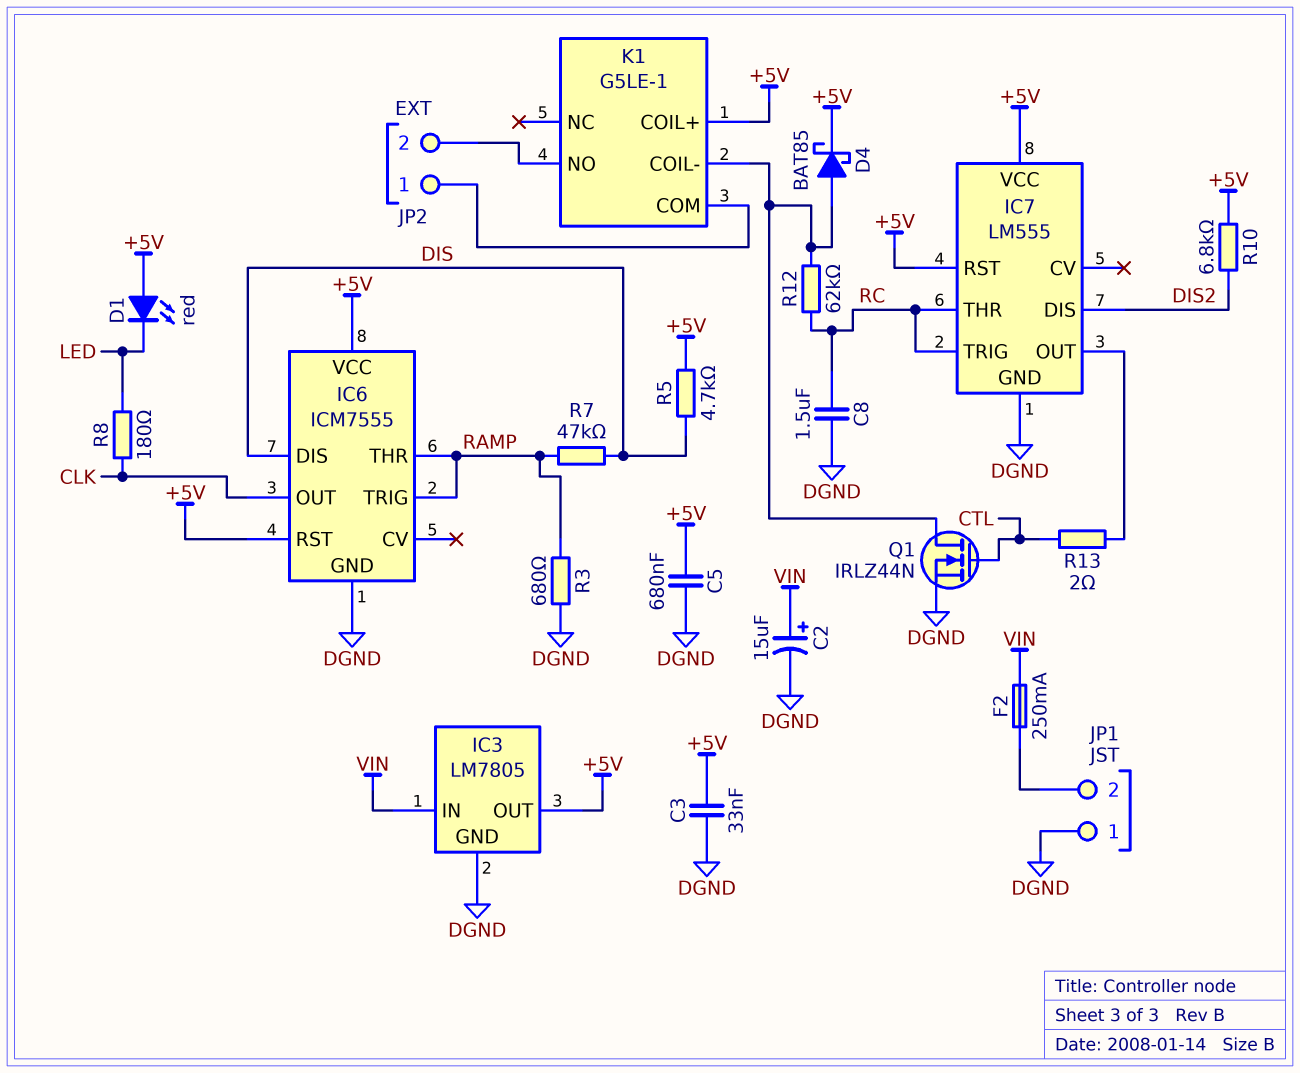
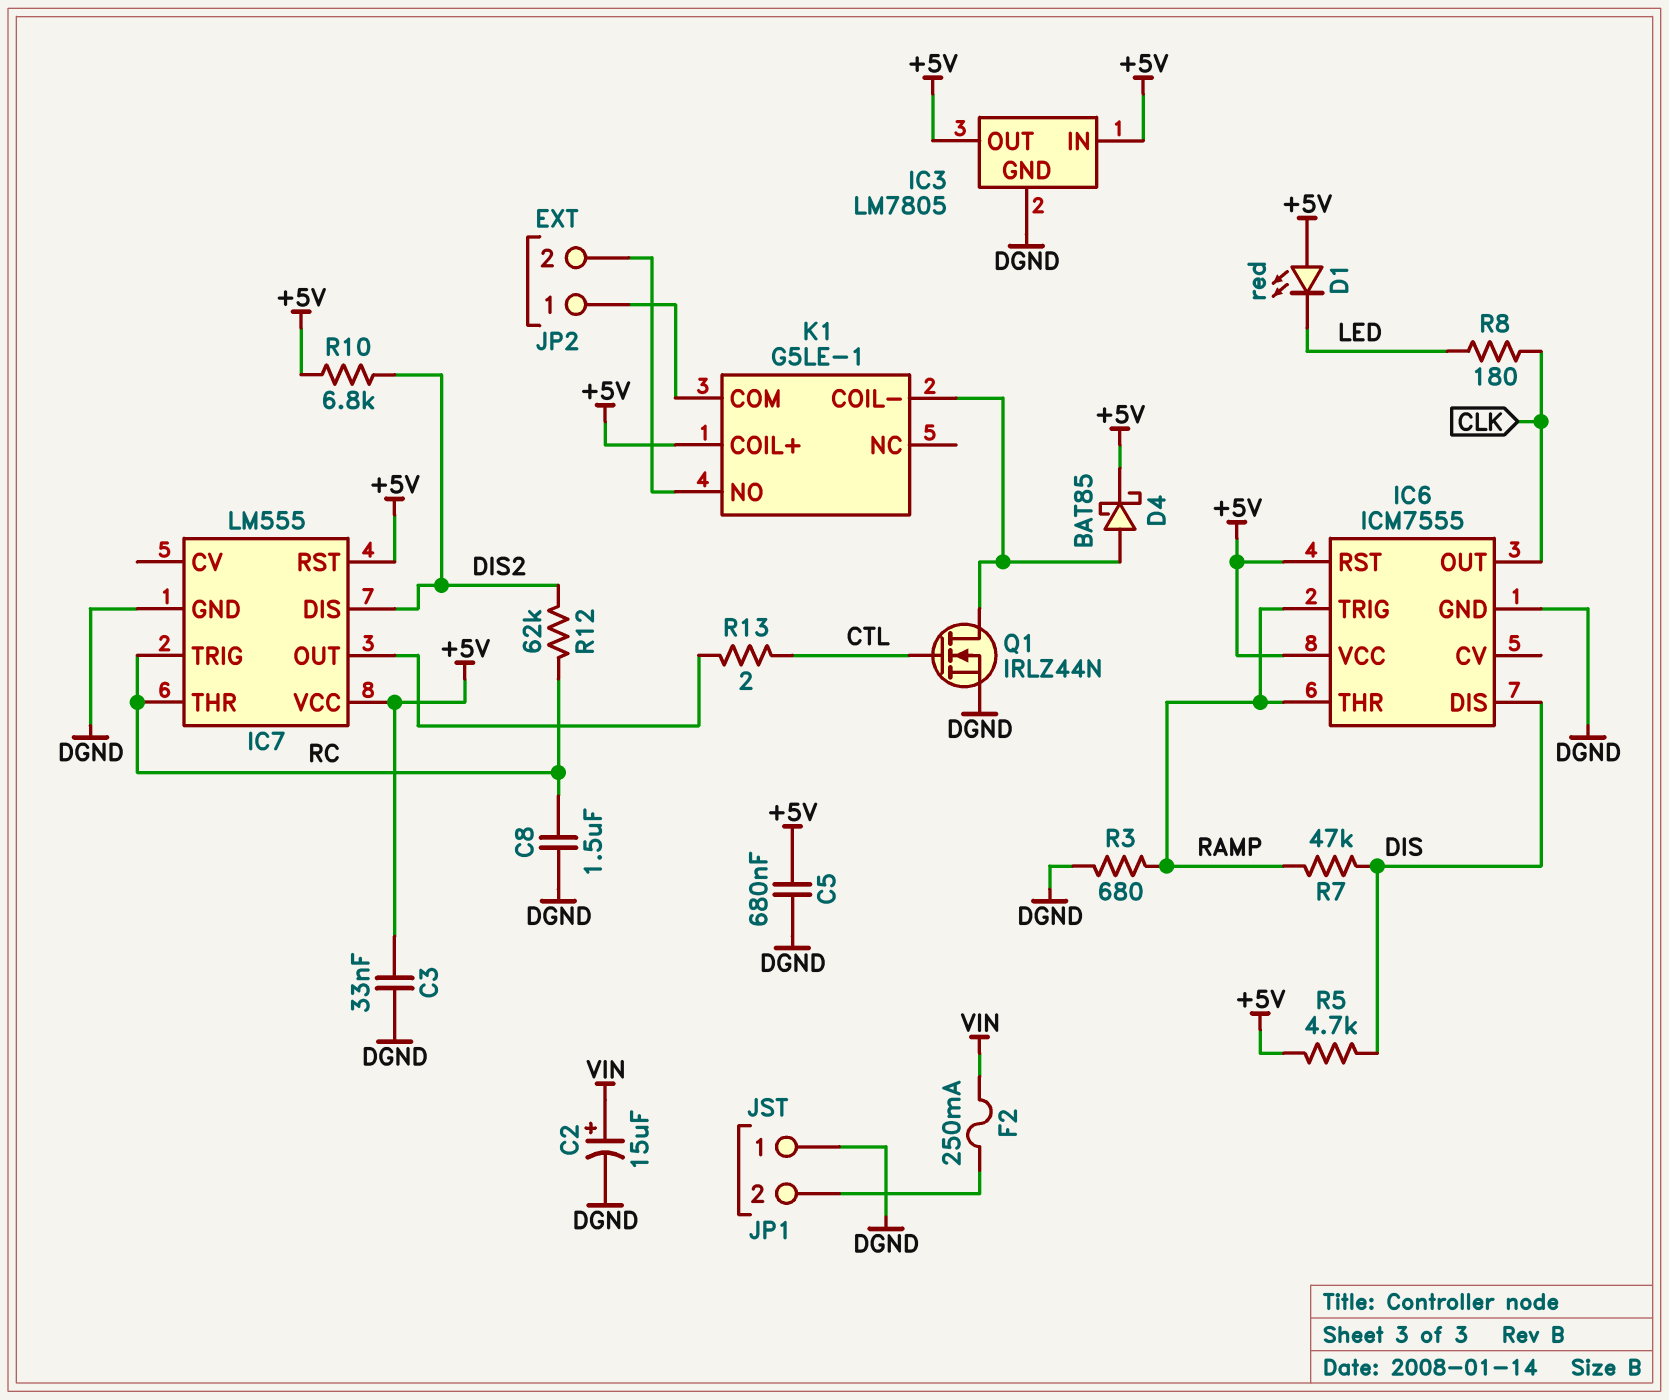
IC3 pin IN: VIN -> +5V
R12: 62k (K1/COIL-, RC) -> 62k (DIS2, RC)

